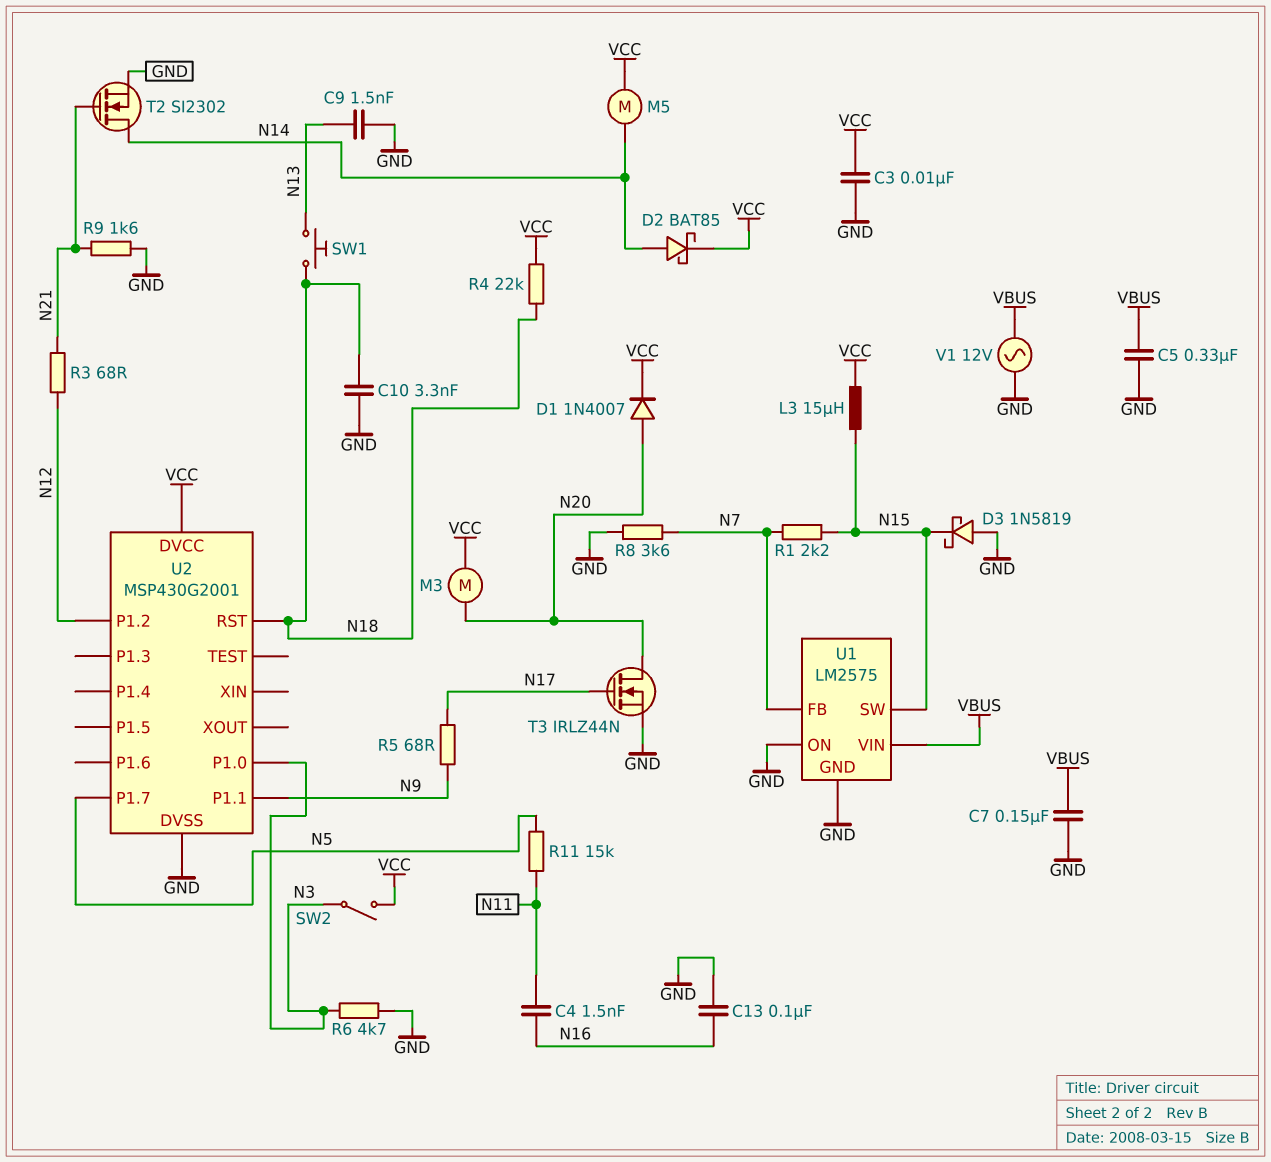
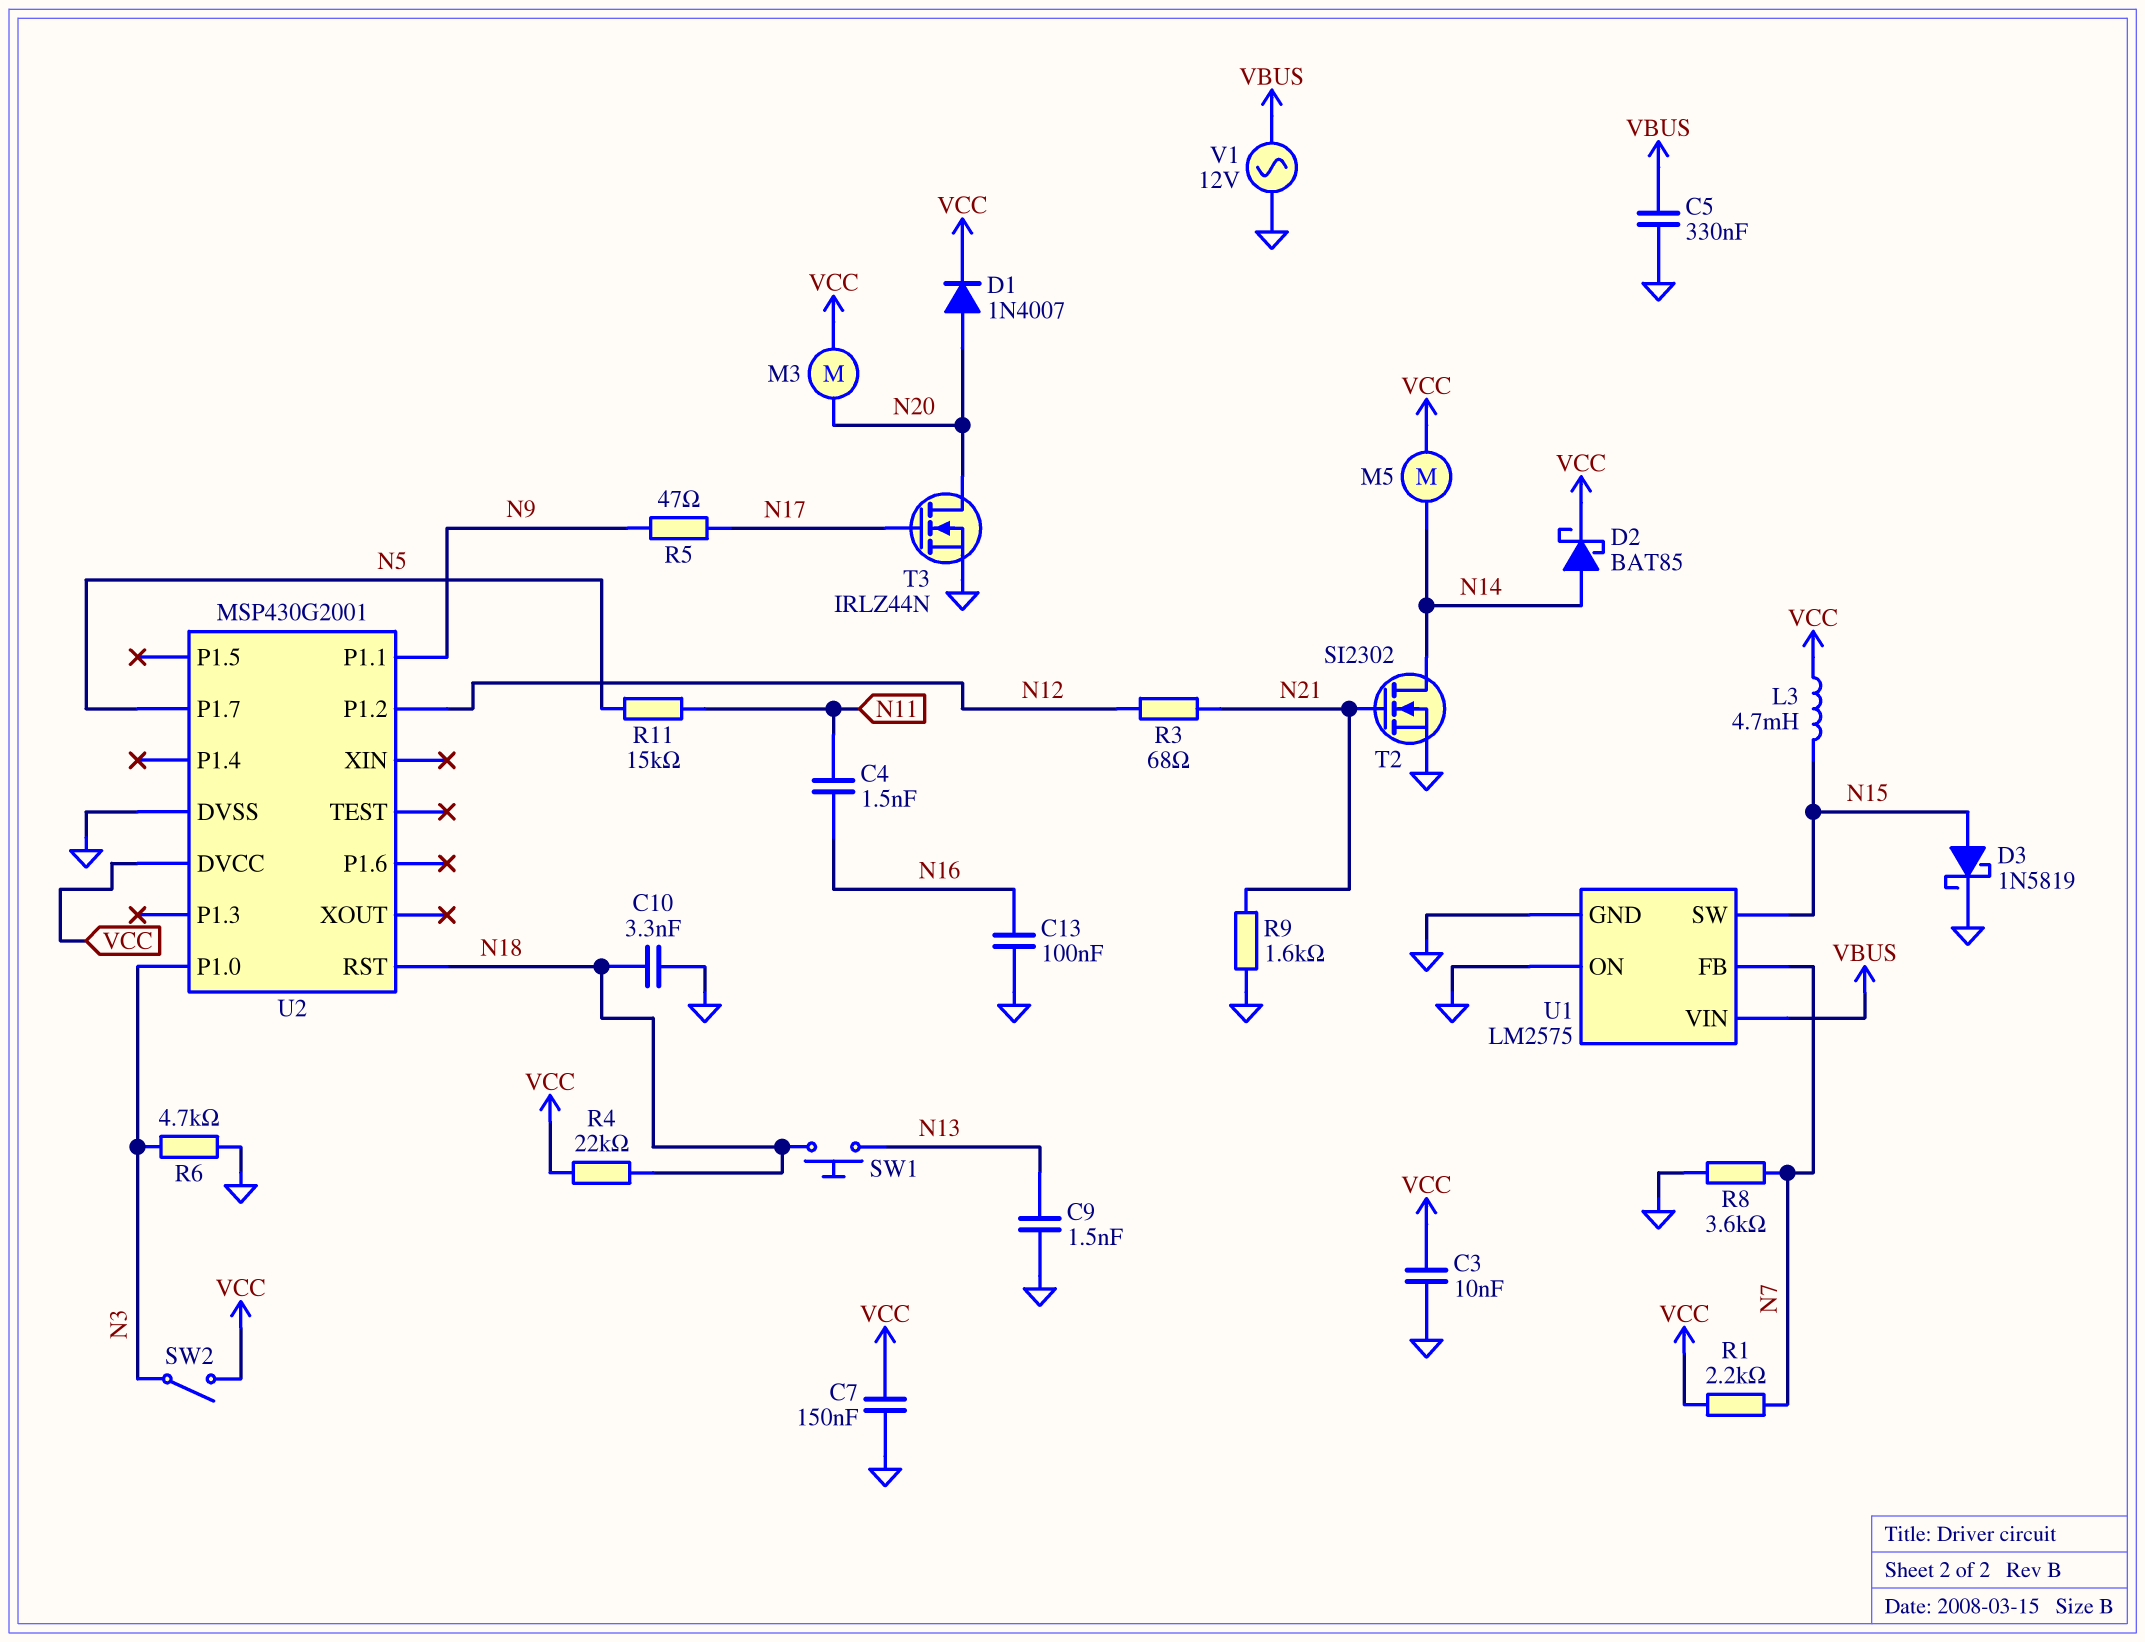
C7: 150nF (GND, VBUS) -> 150nF (GND, VCC)
D3: schottky 1N5819 (A GND, K N15) -> schottky 1N5819 (A N15, K GND)
L3: 15uH (N15, VCC) -> 4.7mH (N15, VCC)
R1: 2.2k (N7, N15) -> 2.2k (N7, VCC)
R5: 68 (N9, N17) -> 47 (N9, N17)

